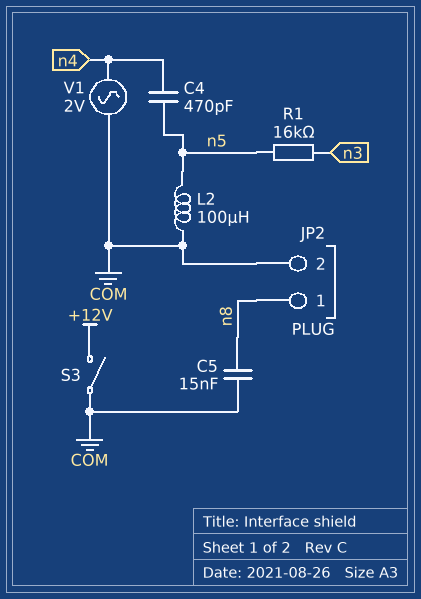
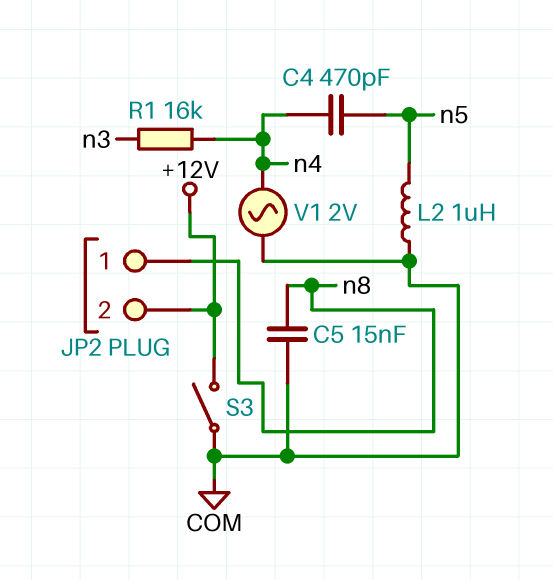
JP2 pin 2: COM -> +12V
L2: 100uH (COM, n5) -> 1uH (COM, n5)
R1: 16k (n3, n5) -> 16k (n3, n4)

